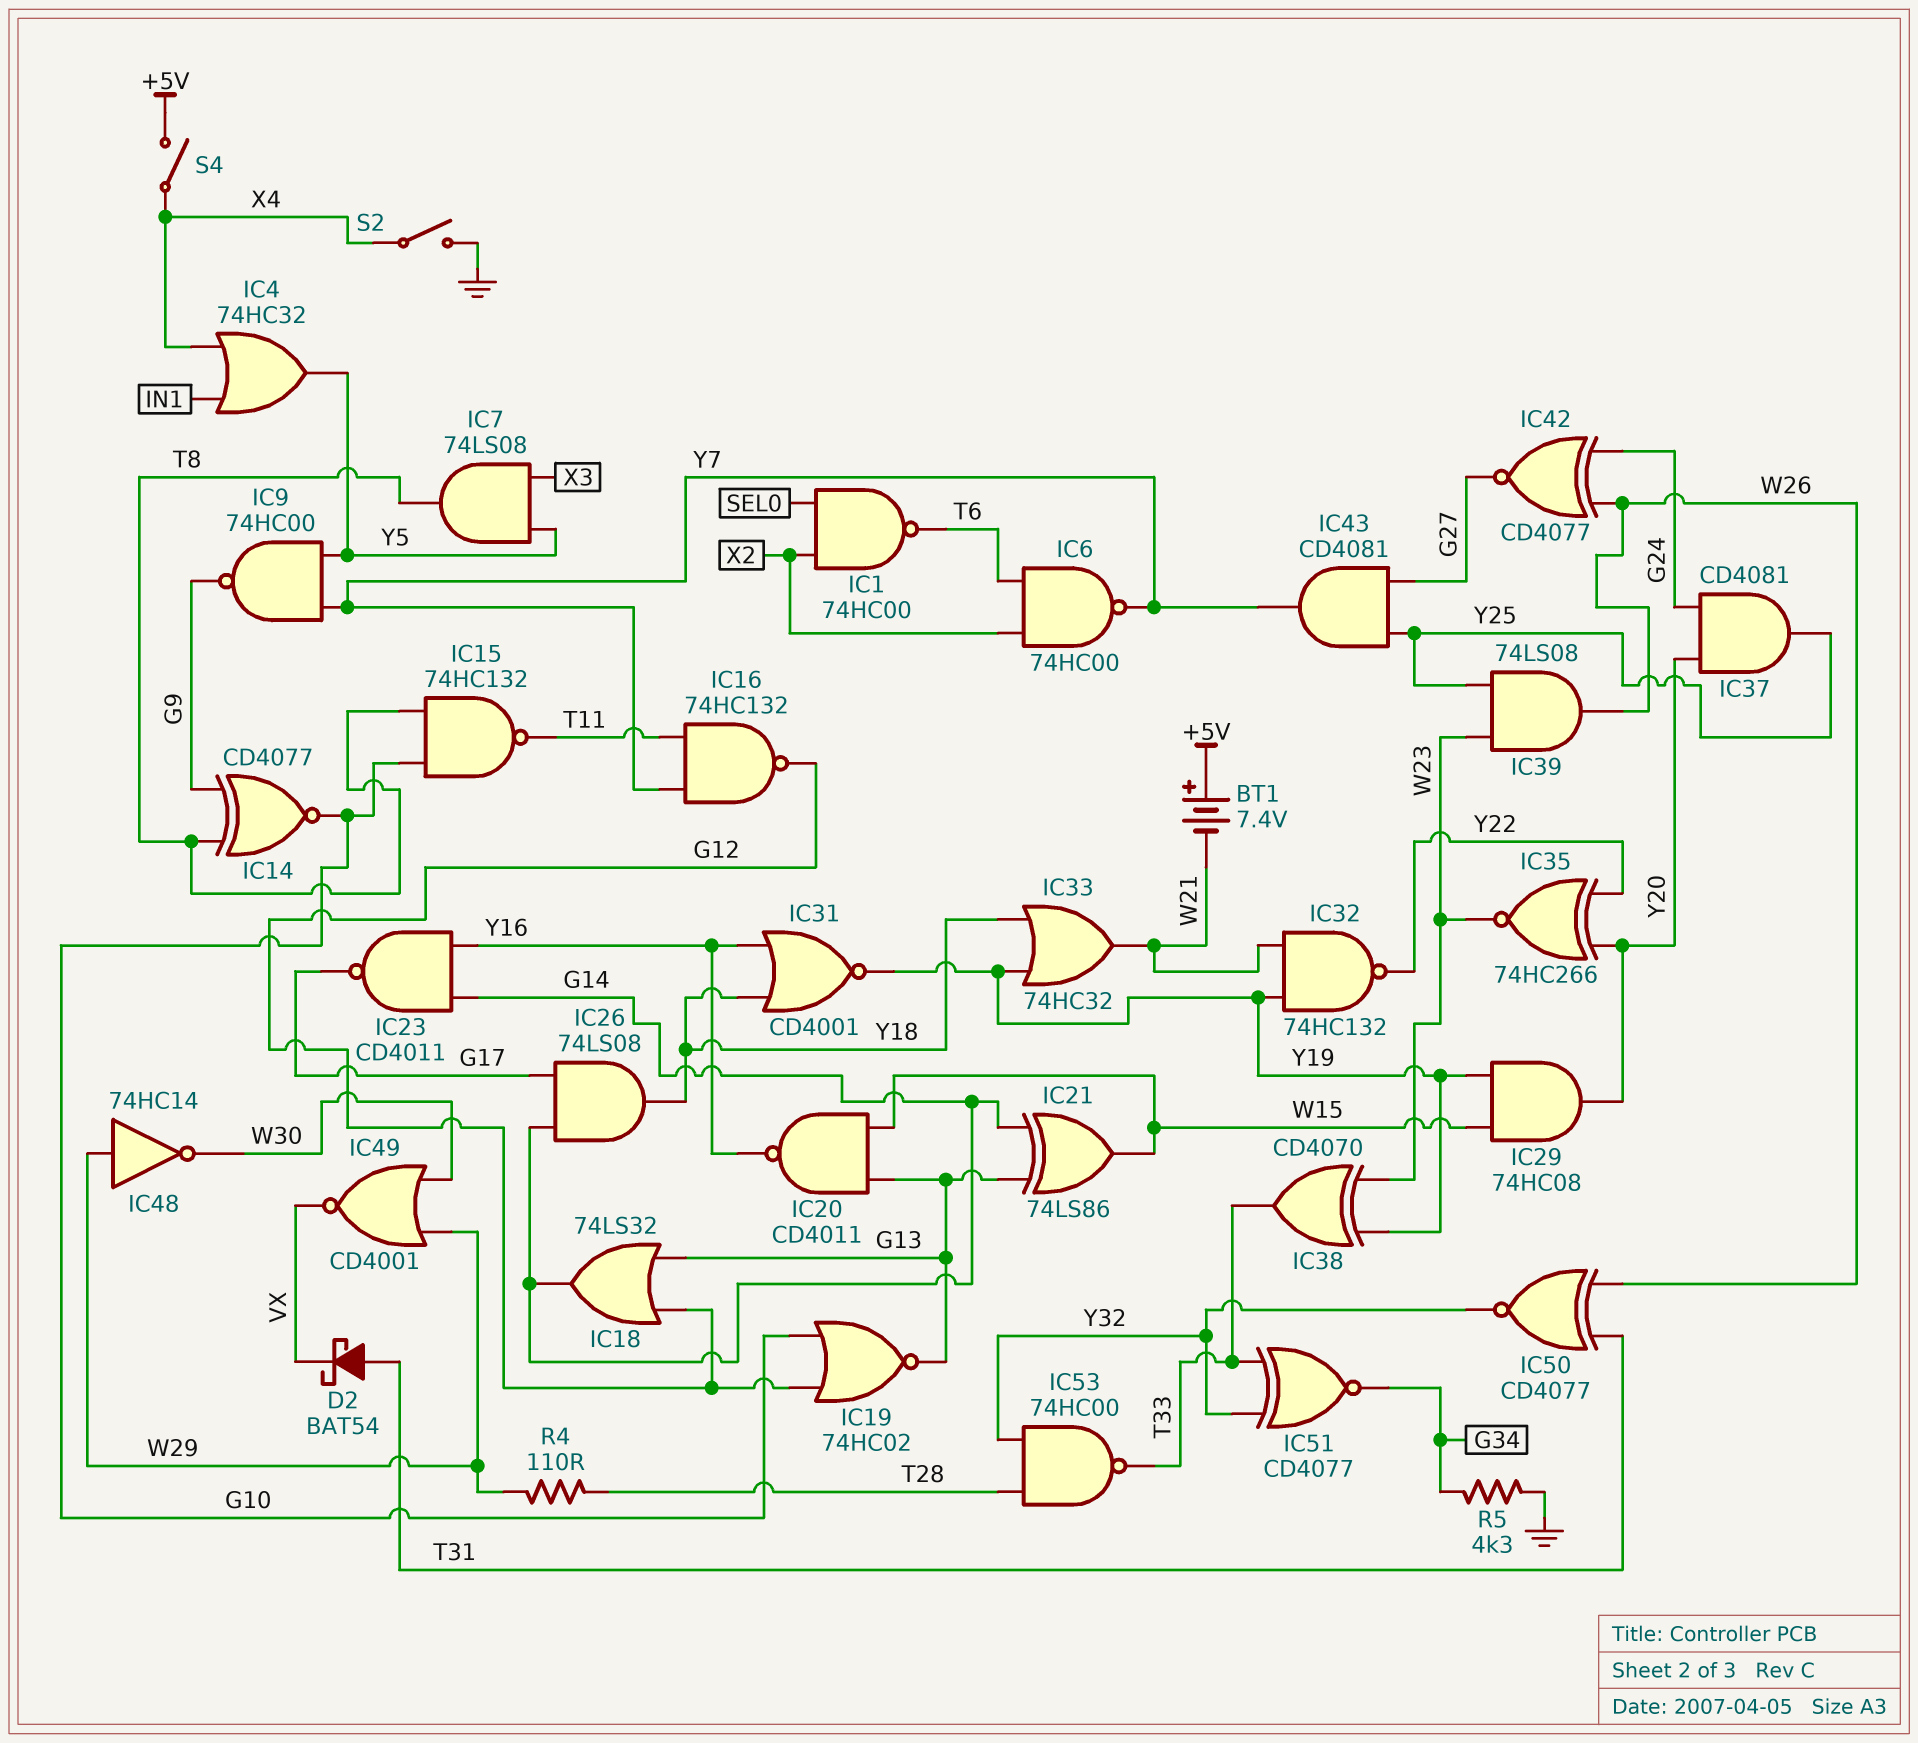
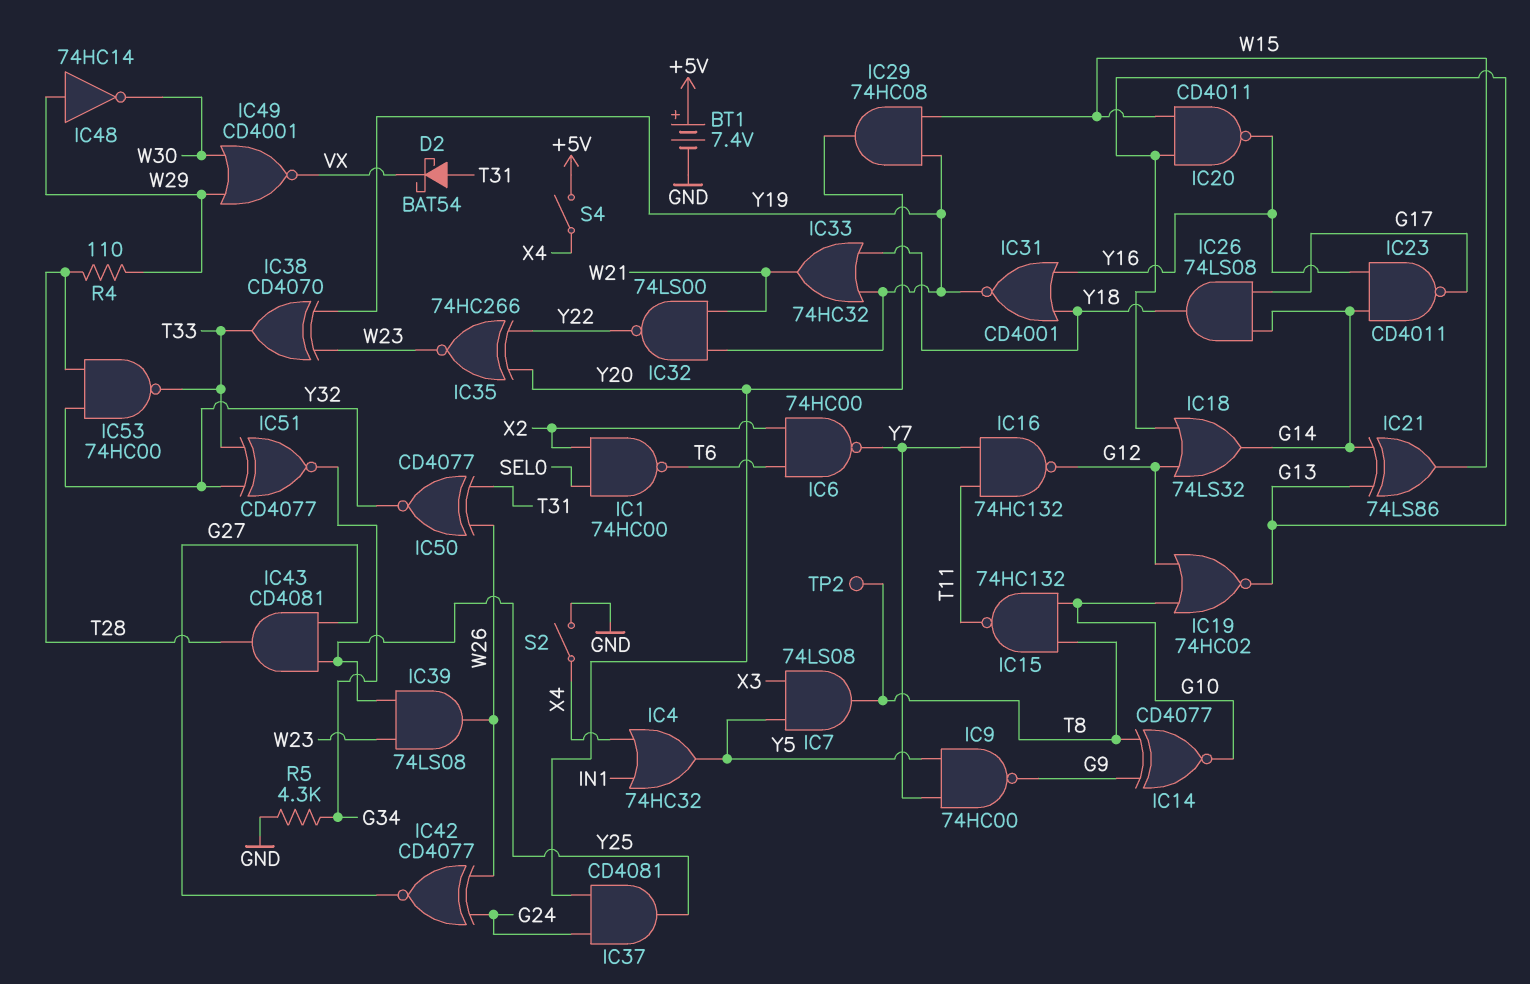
BT1: 7.4V (plus +5V, minus W21) -> 7.4V (plus +5V, minus GND)
IC32: NAND 74HC132 (in W21, in Y19, out Y22) -> NAND 74LS00 (in W21, in Y19, out Y22)
IC43: AND CD4081 (in G27, in Y25, out Y7) -> AND CD4081 (in G27, in Y25, out T28)
TP2: none -> test point (T8)

